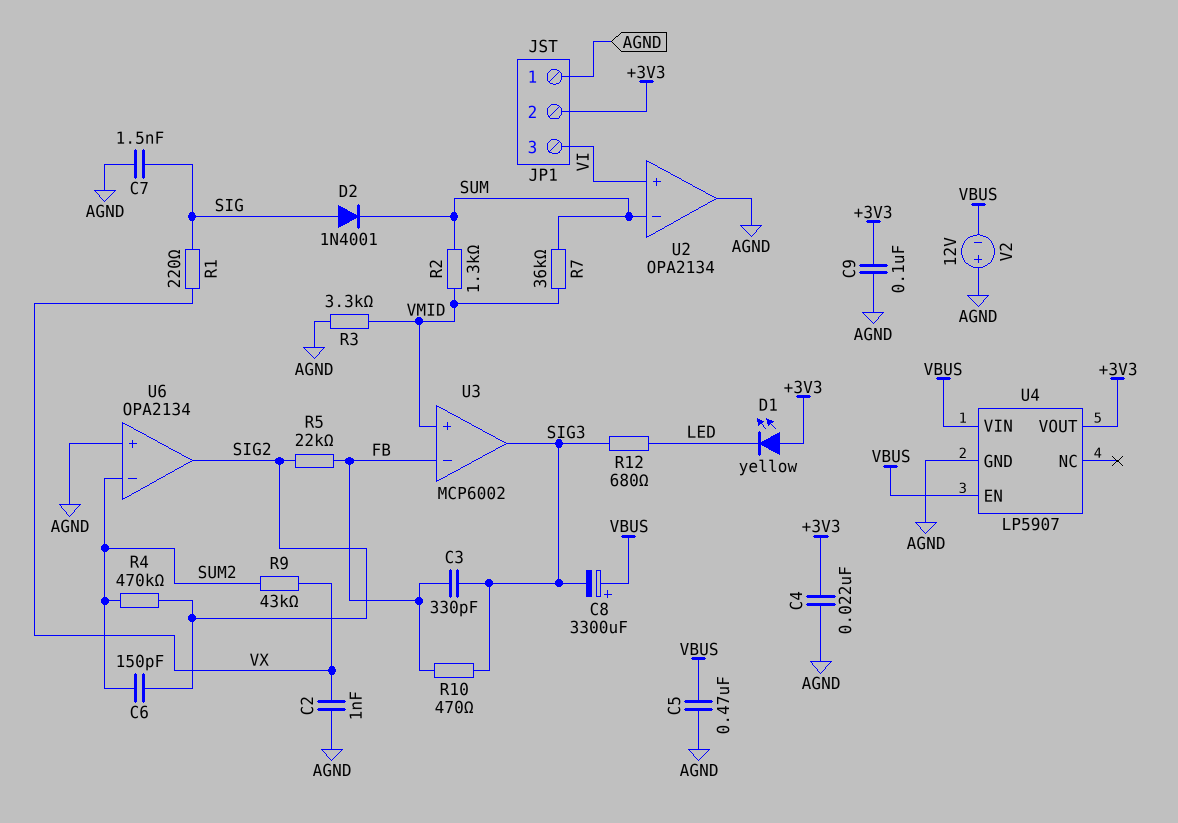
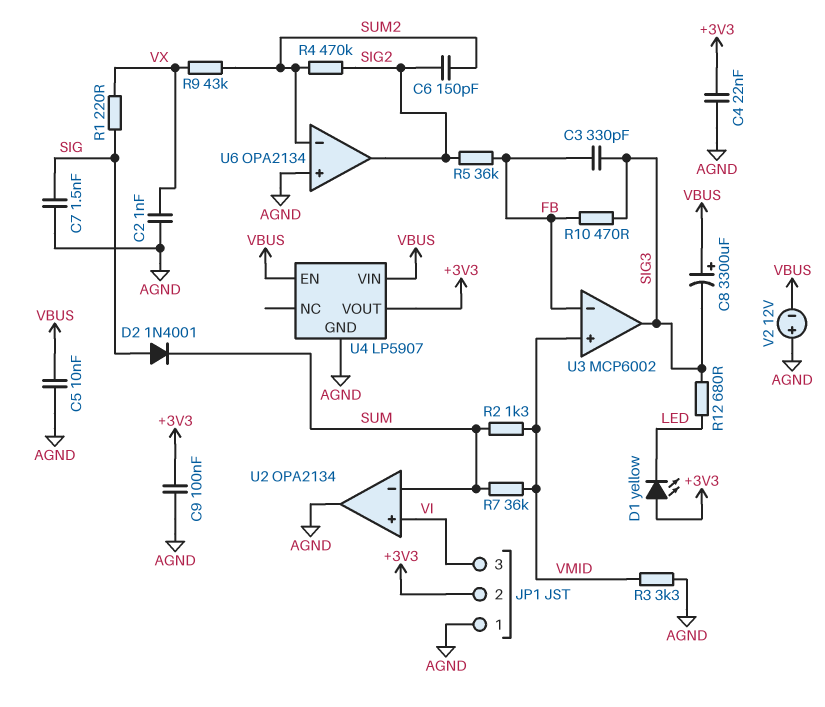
C5: 470nF (AGND, VBUS) -> 10nF (AGND, VBUS)
R5: 22k (FB, SIG2) -> 36k (FB, SIG2)

